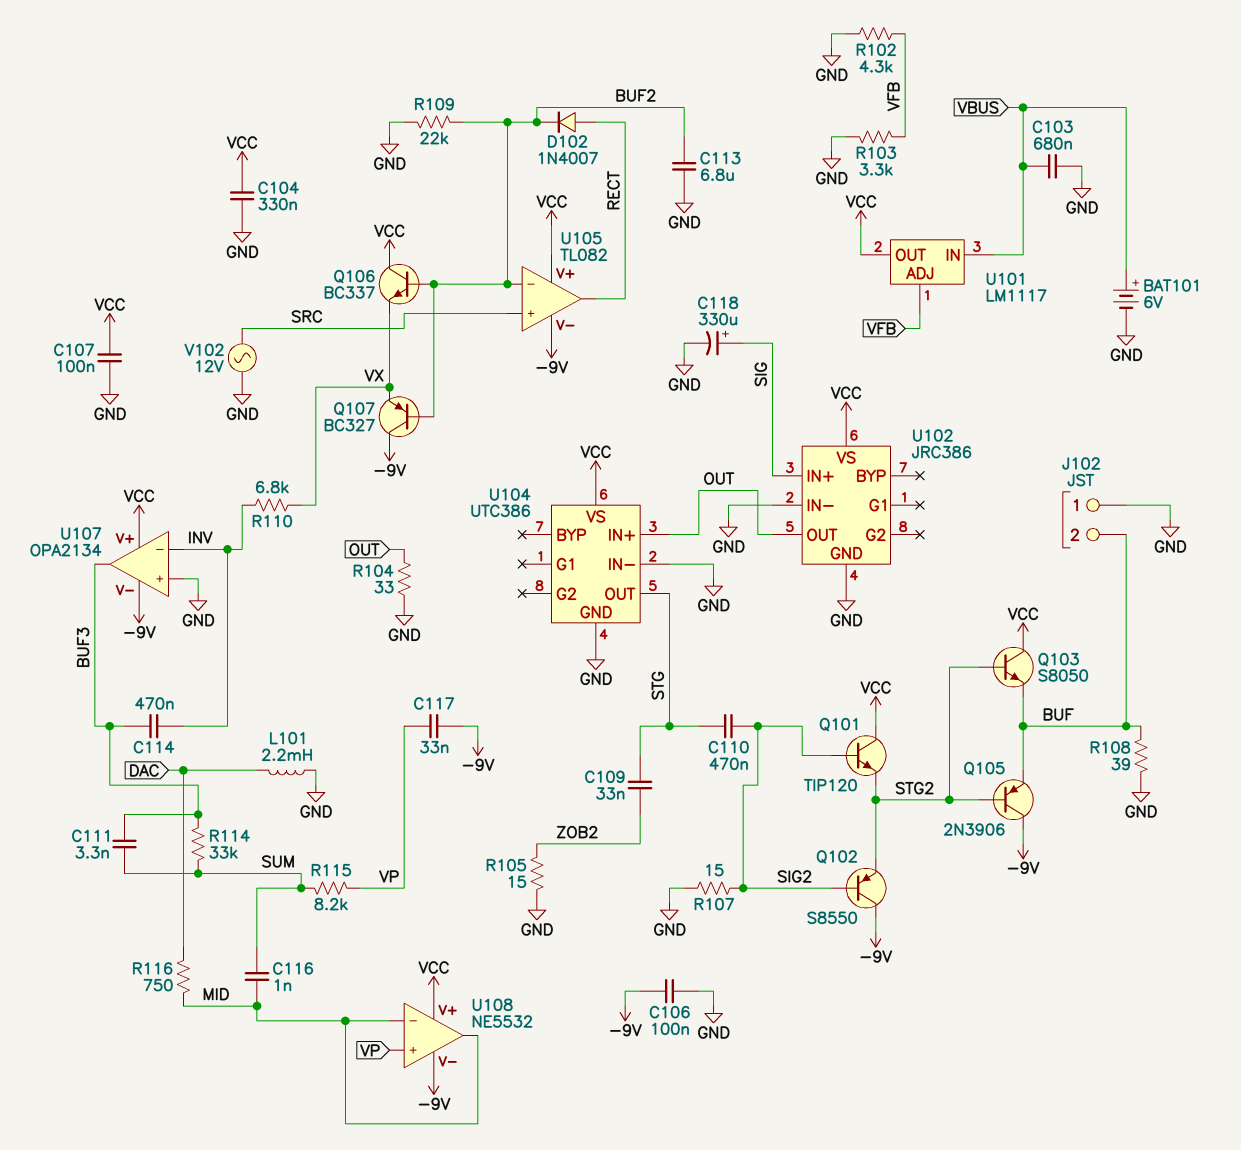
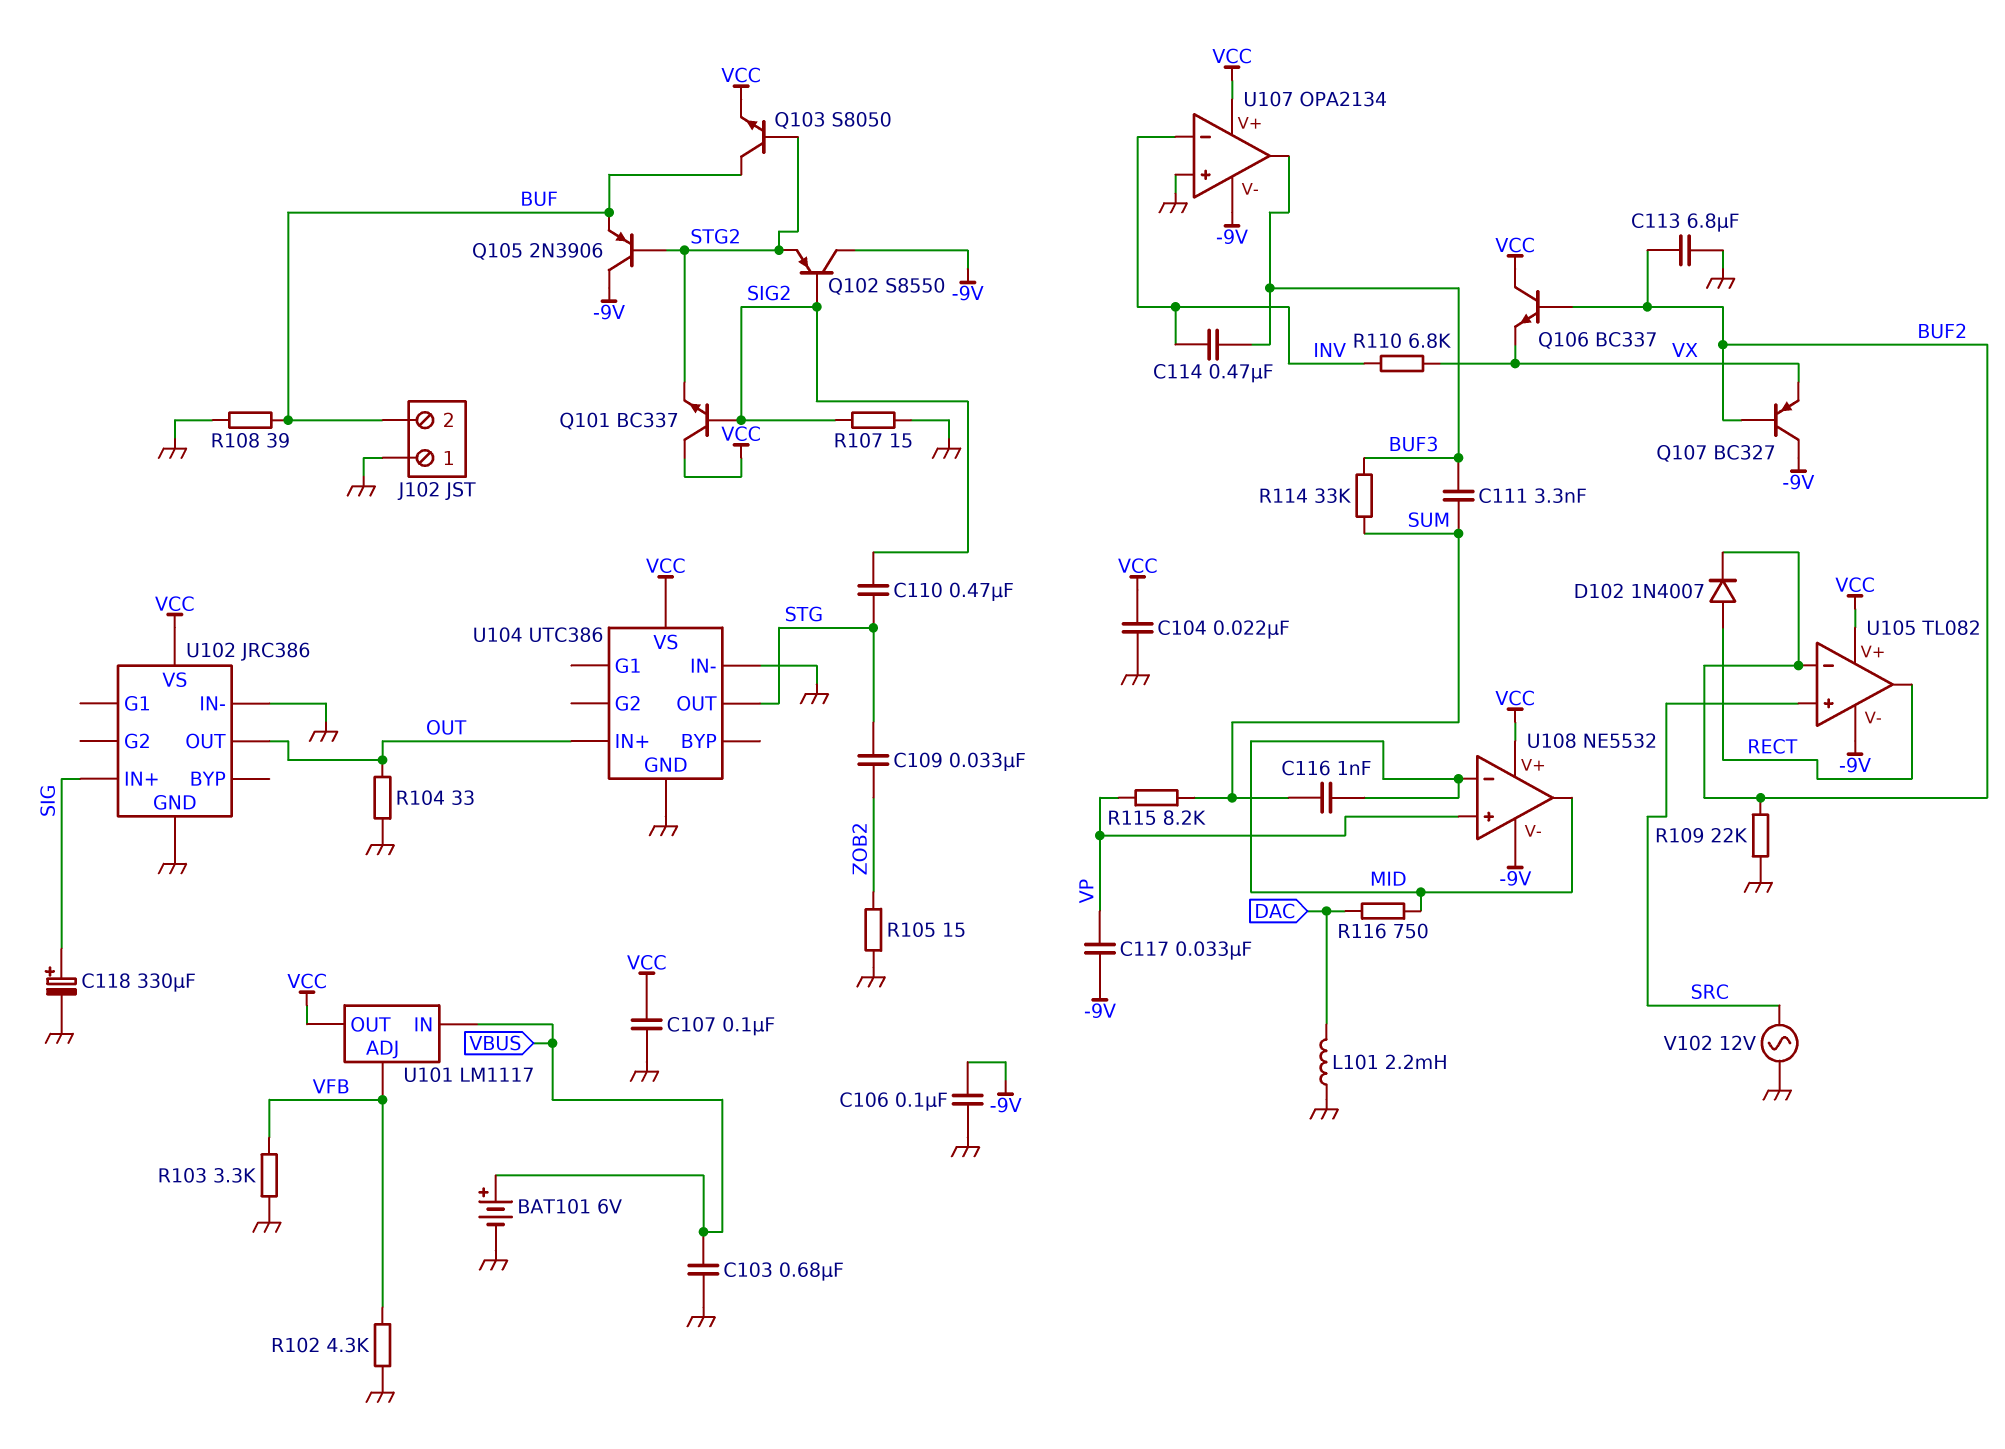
C104: 330nF (GND, VCC) -> 22nF (GND, VCC)
Q101: NPN TIP120 (B SIG2, C VCC, E STG2) -> NPN BC337 (B SIG2, C VCC, E STG2)
Q103: NPN S8050 (B STG2, C VCC, E BUF) -> NPN S8050 (B STG2, C BUF, E VCC)

